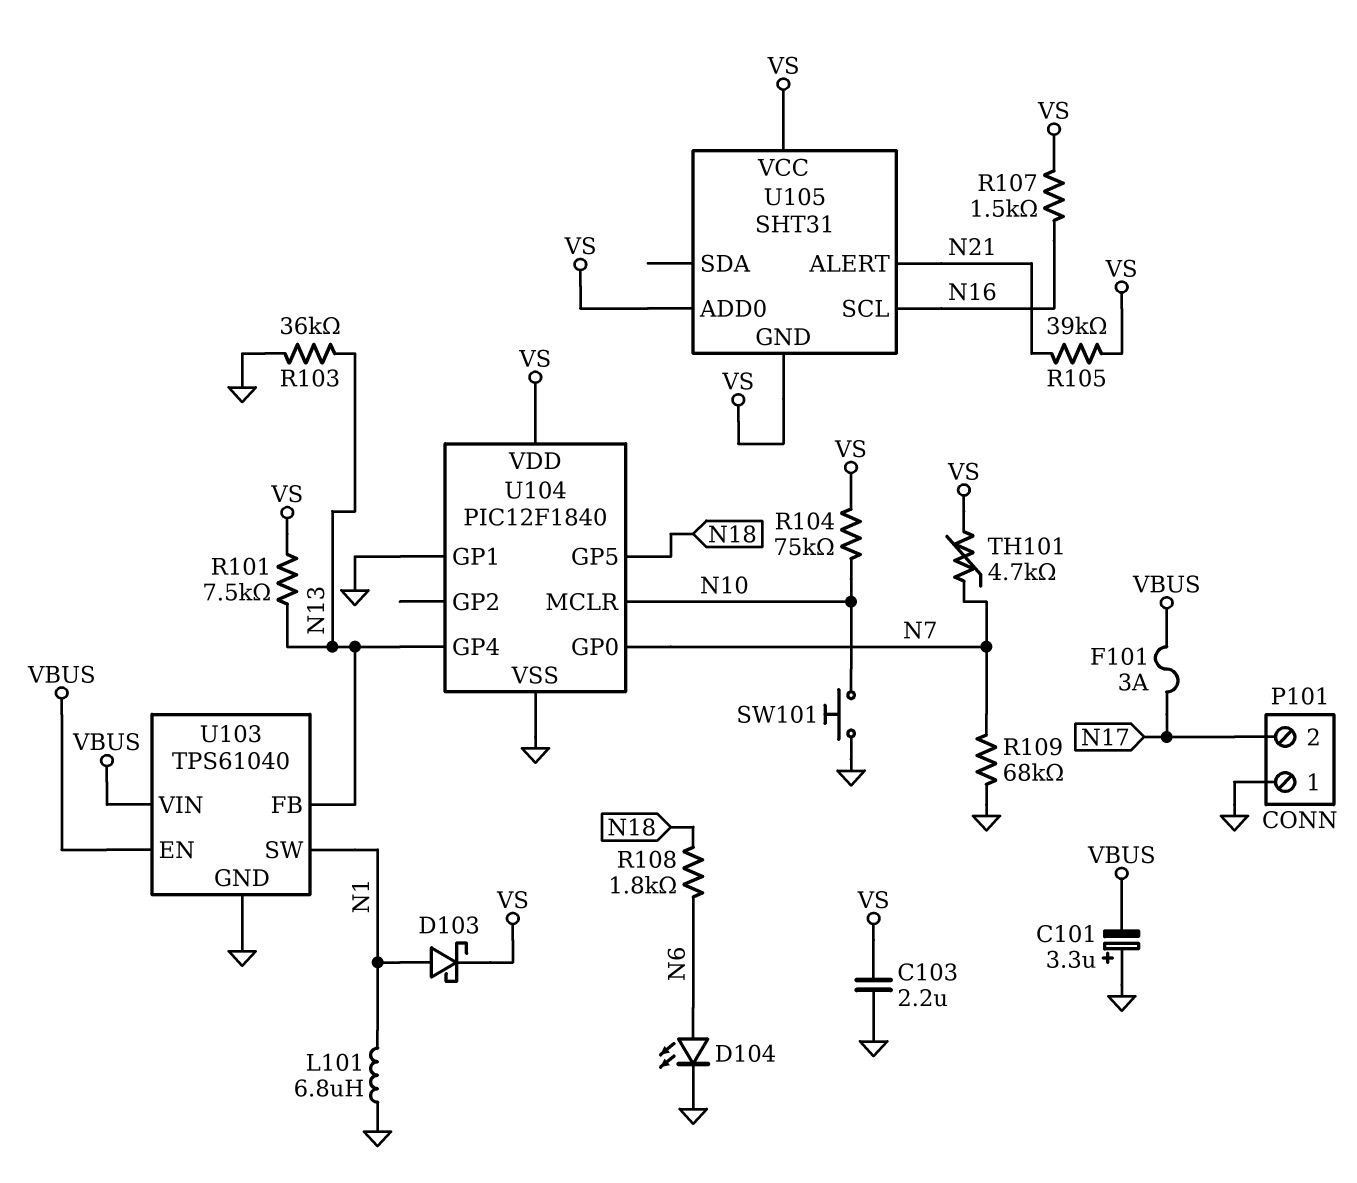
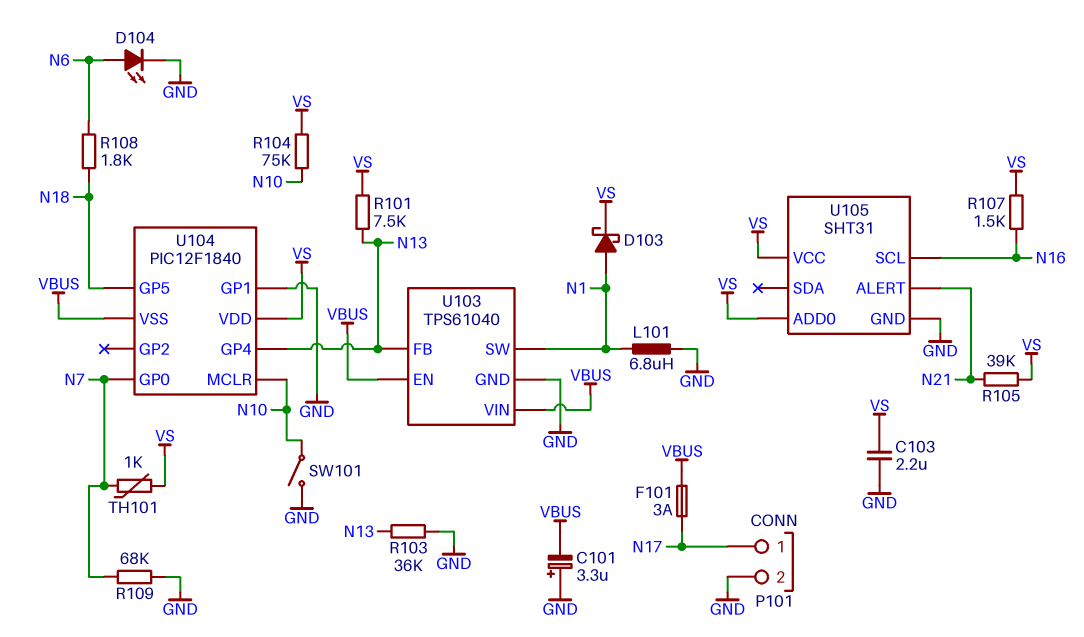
P101 pin 1: GND -> N17
P101 pin 2: N17 -> GND
SW101: button (GND, N10) -> switch (GND, N10)
TH101: 4.7k (N7, VS) -> 1k (N7, VS)
U104 pin VSS: GND -> VBUS
U105 pin GND: VS -> GND

